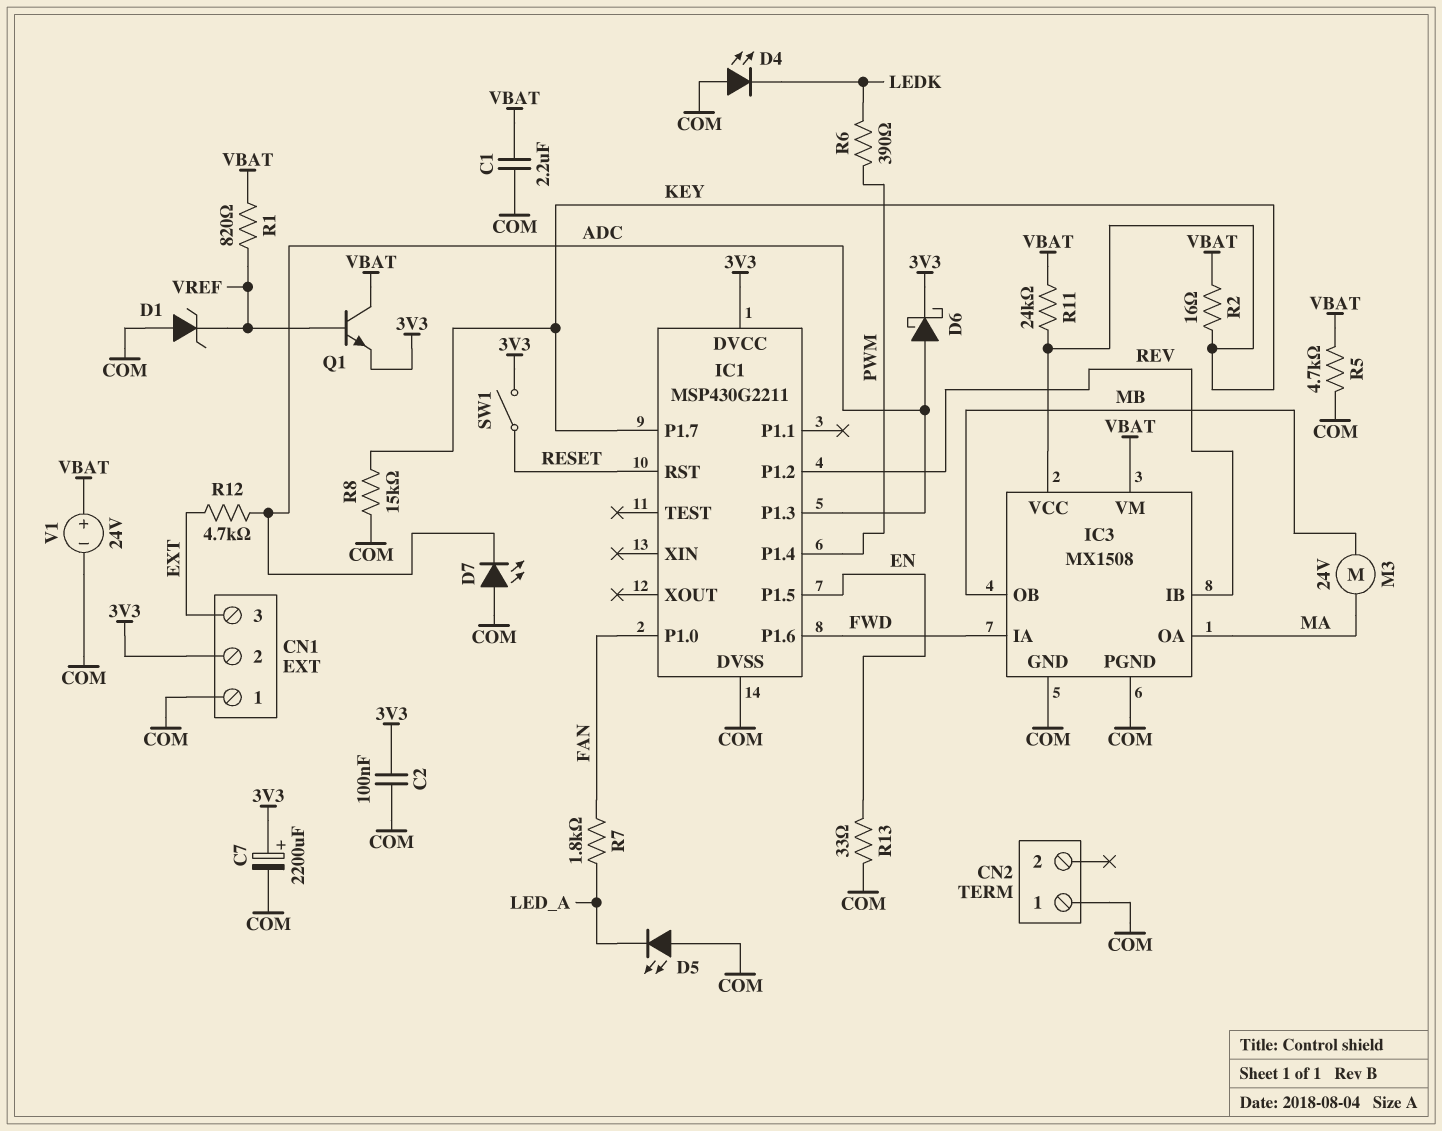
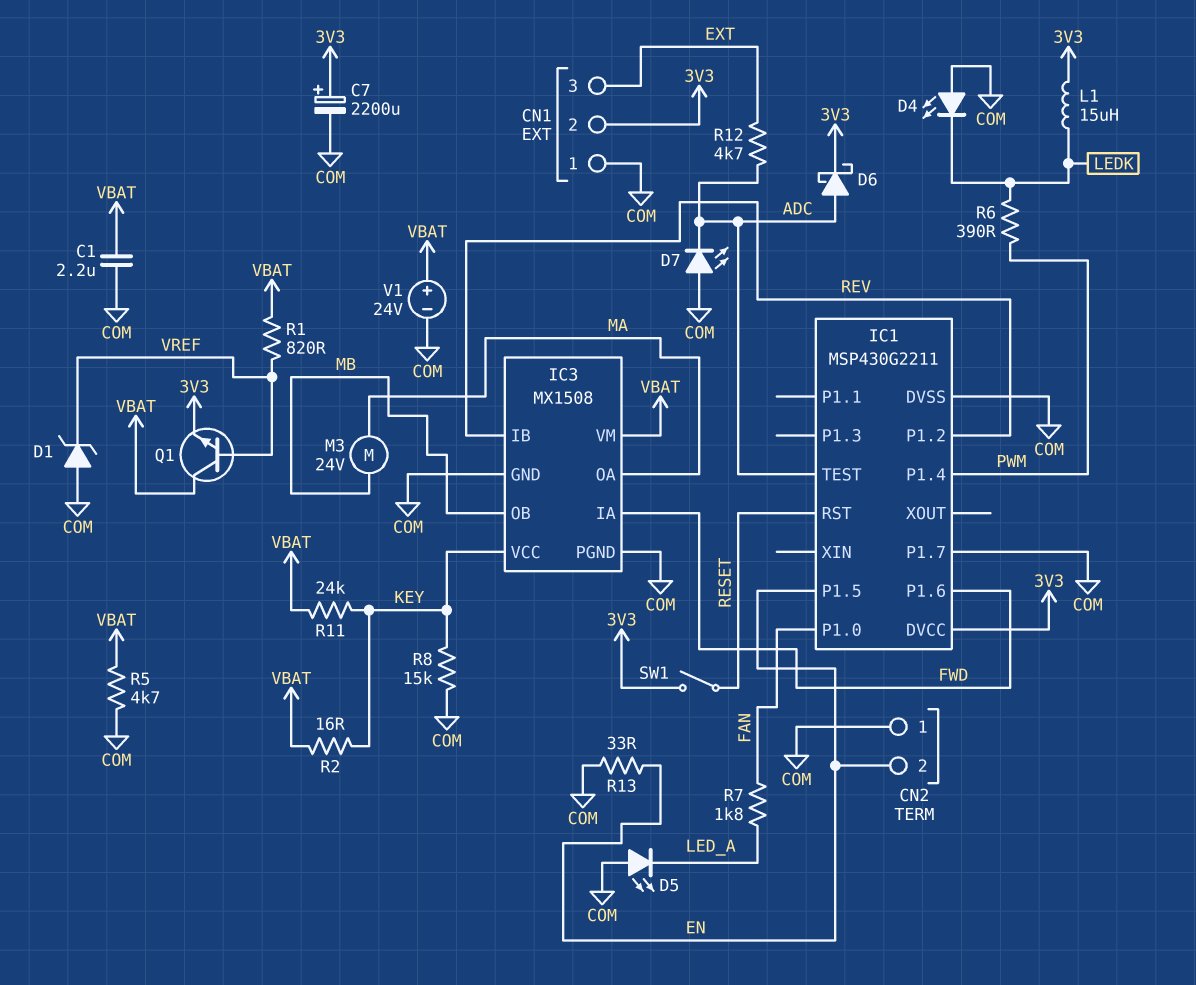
C2: 100nF (3V3, COM) -> none
CN2 pin 2: none -> EN
IC1 pin P1.3: ADC -> none
IC1 pin P1.7: KEY -> COM
IC1 pin TEST: none -> ADC
L1: none -> 15uH (3V3, LEDK)

